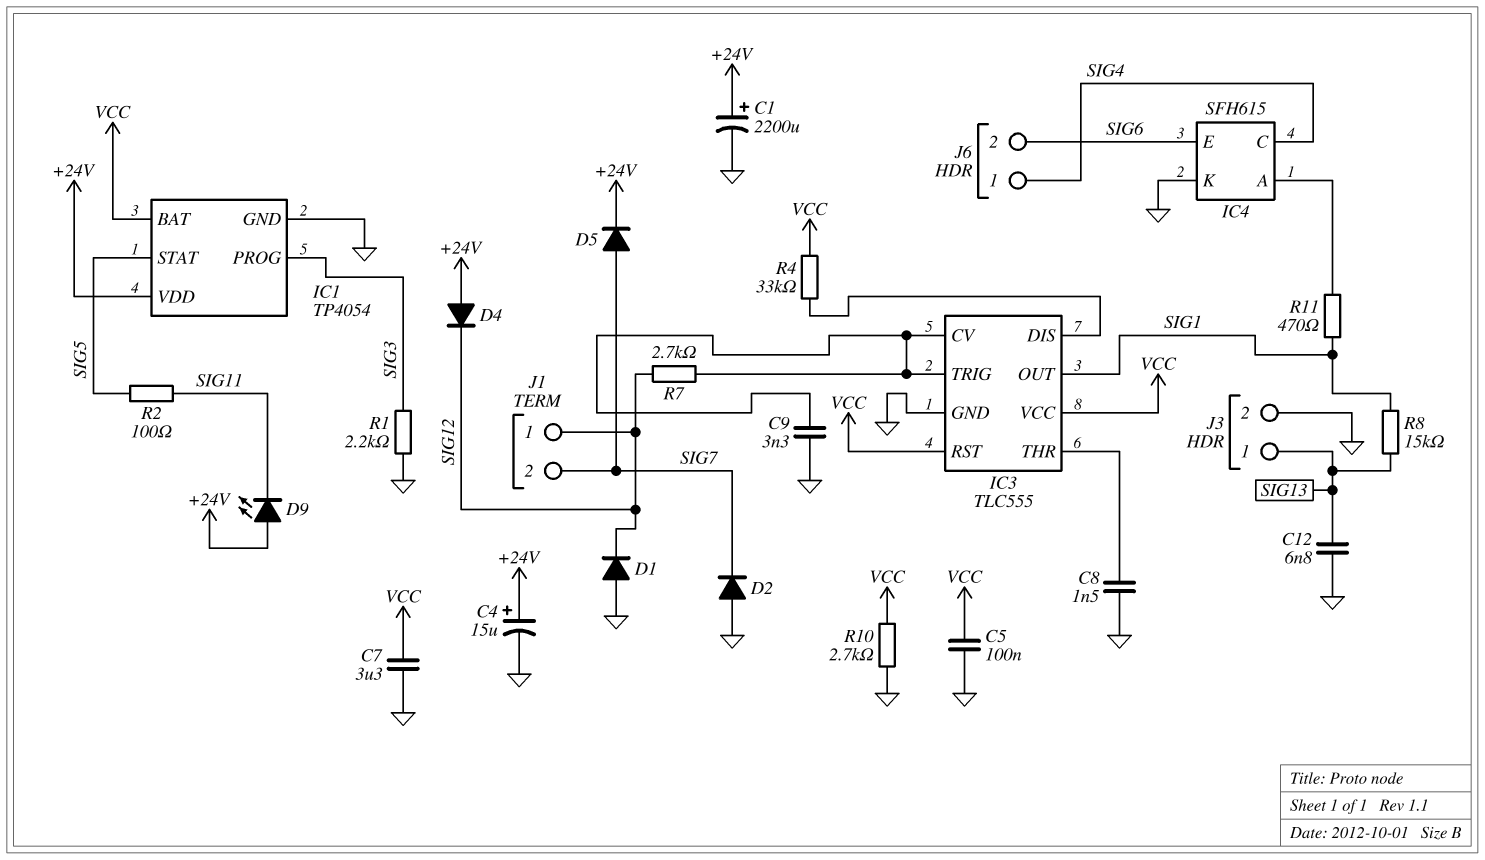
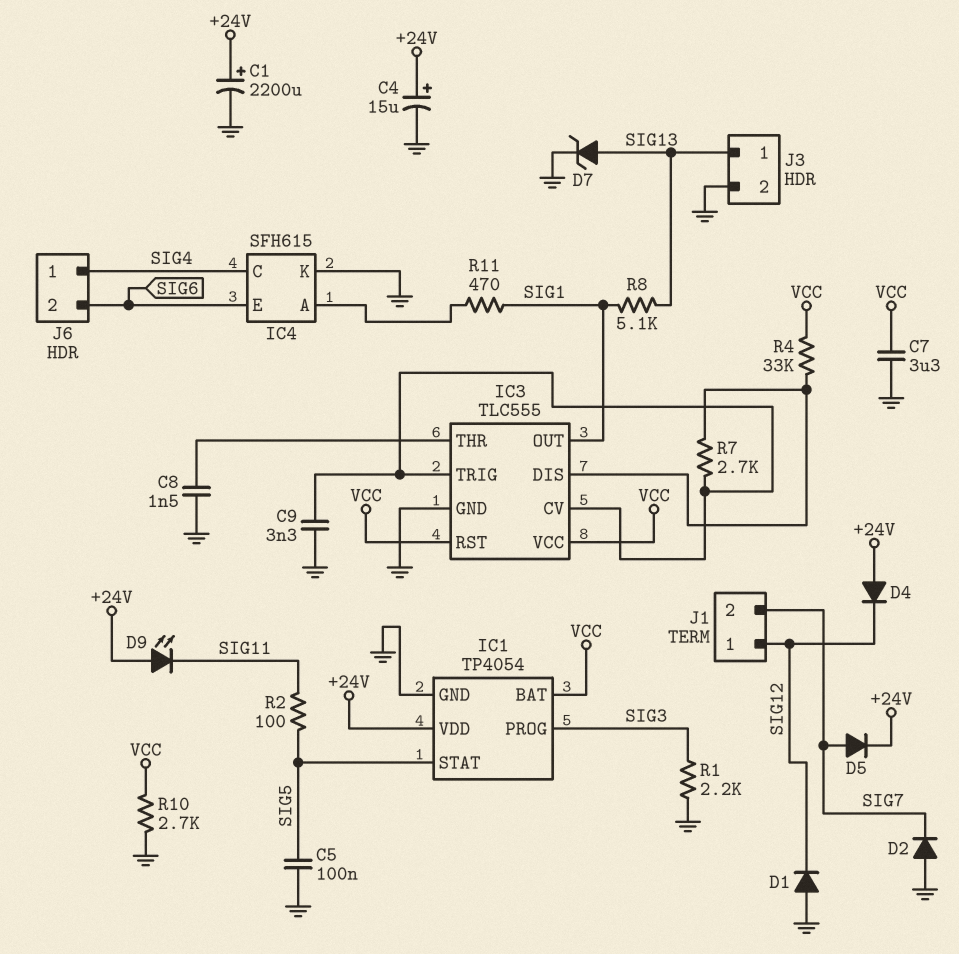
C5: 100nF (GND, VCC) -> 100nF (GND, SIG5)
C12: 6.8nF (GND, SIG13) -> none
D7: none -> zener (A SIG13, K GND)
R7: 2.7k (IC3/CV, SIG12) -> 2.7k (IC3/CV, IC3/DIS)
R8: 15k (SIG1, SIG13) -> 5.1k (SIG1, SIG13)

